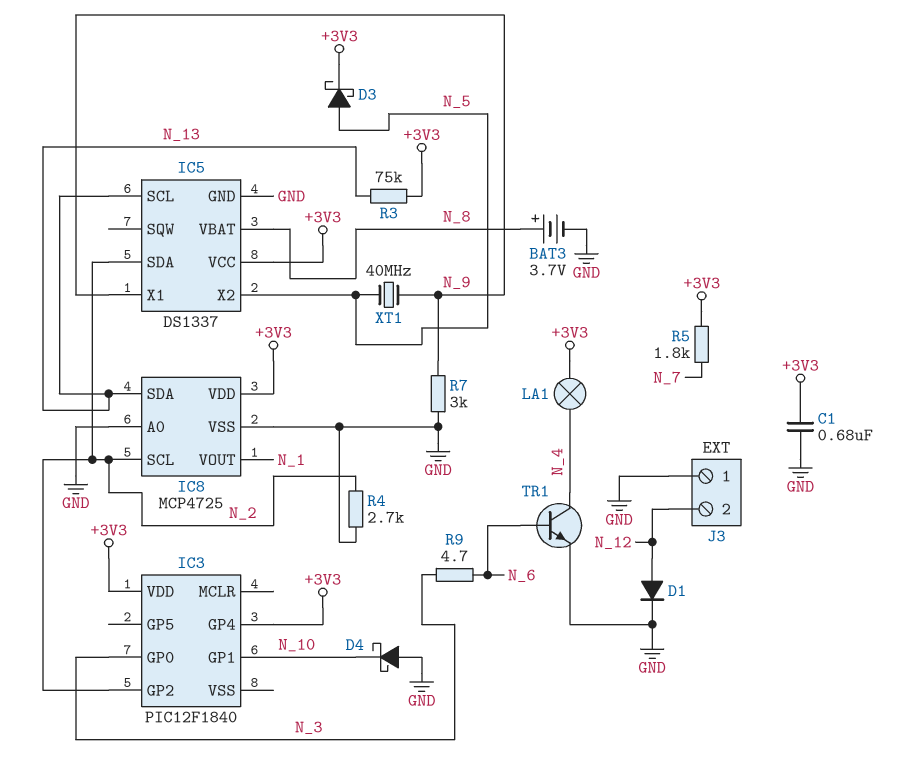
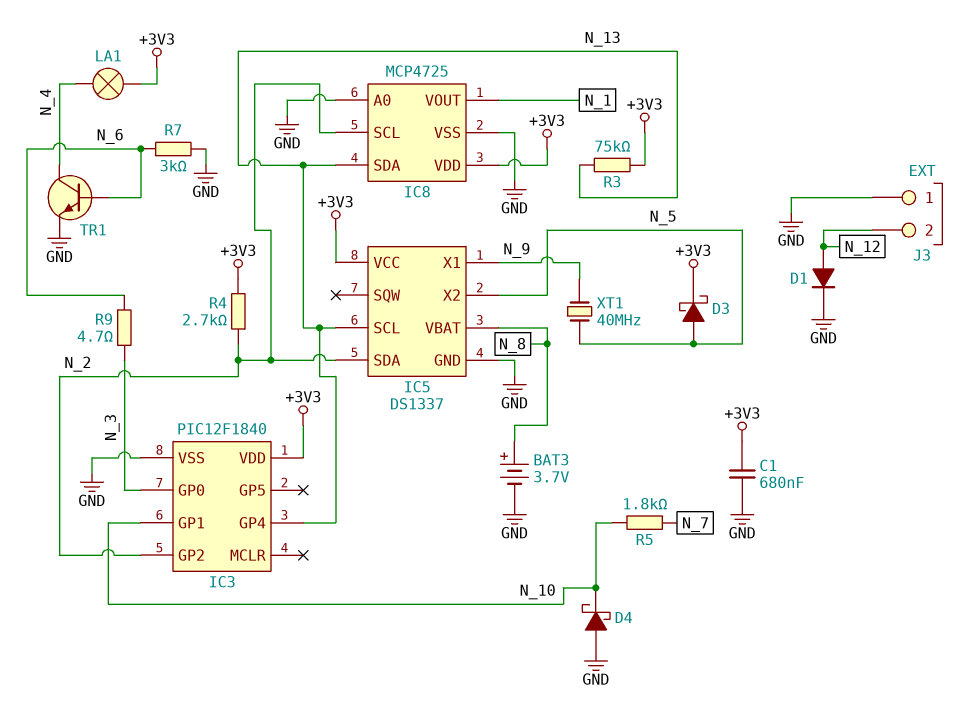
IC3 pin GP4: +3V3 -> N_13
IC3 pin VSS: none -> GND
R4: 2.7k (GND, N_2) -> 2.7k (+3V3, N_2)
R5: 1.8k (+3V3, N_7) -> 1.8k (N_7, N_10)
R7: 3k (GND, N_9) -> 3k (GND, N_6)

